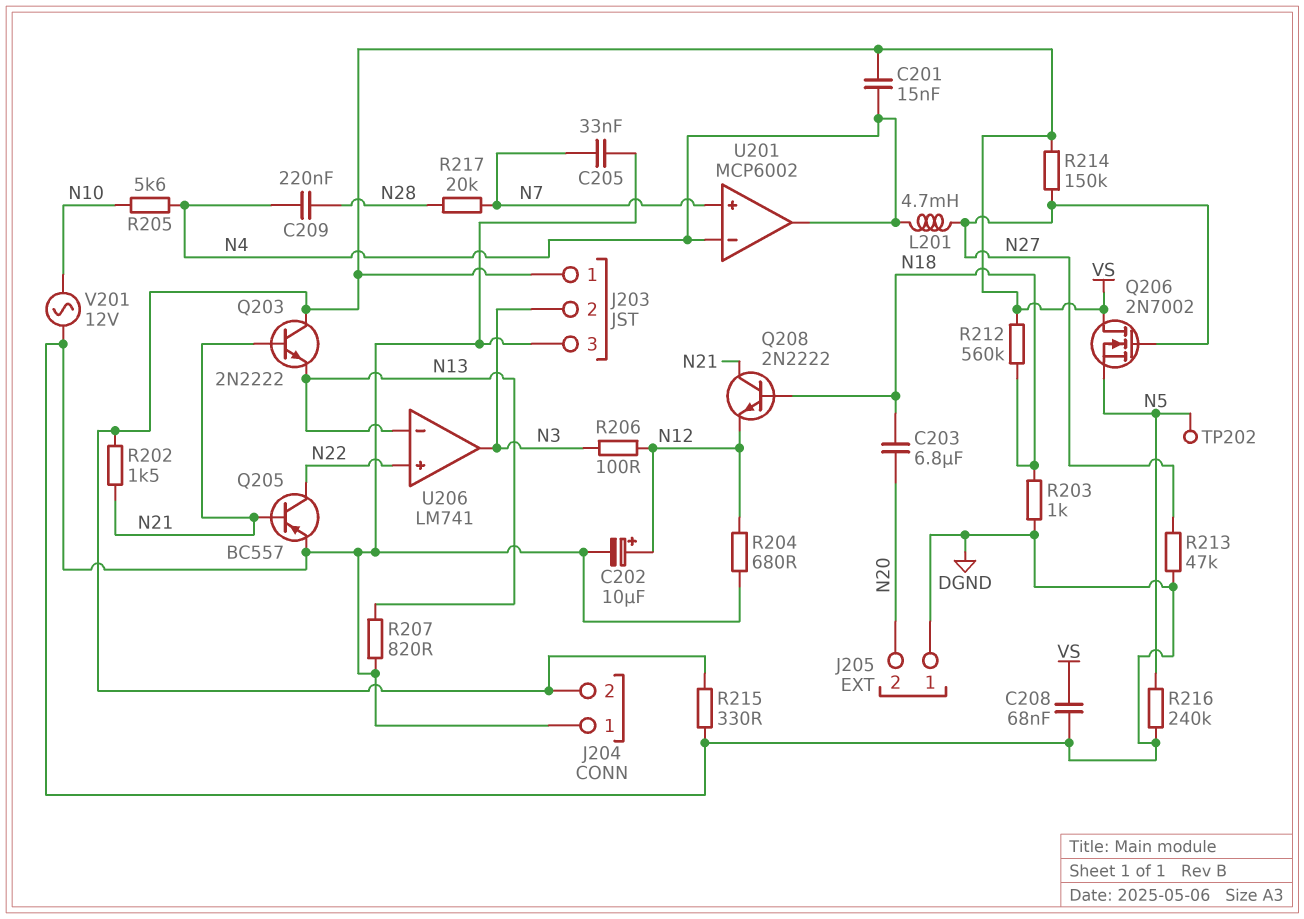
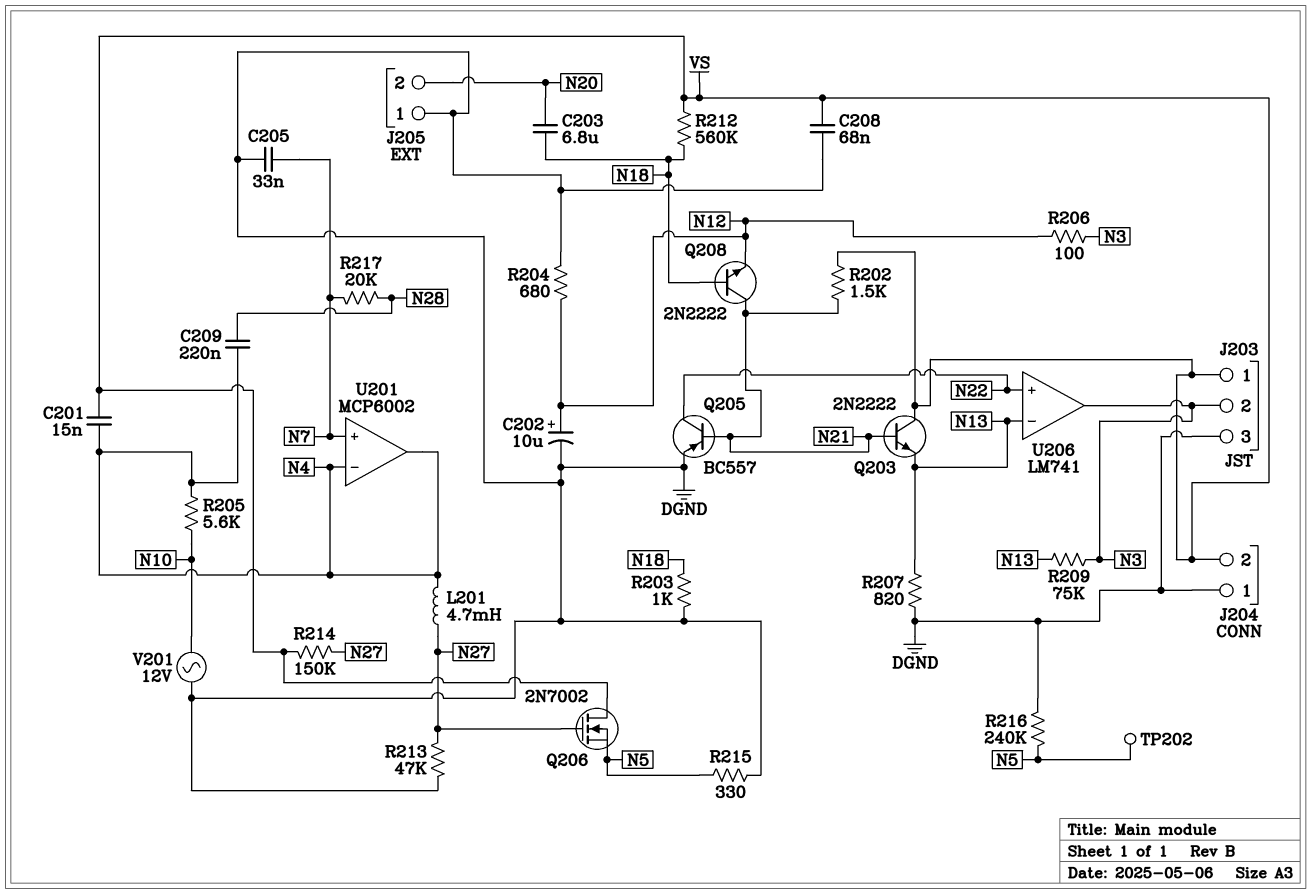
R209: none -> 75k (N3, N13)
R215: 330 (DGND, VS) -> 330 (DGND, N5)

